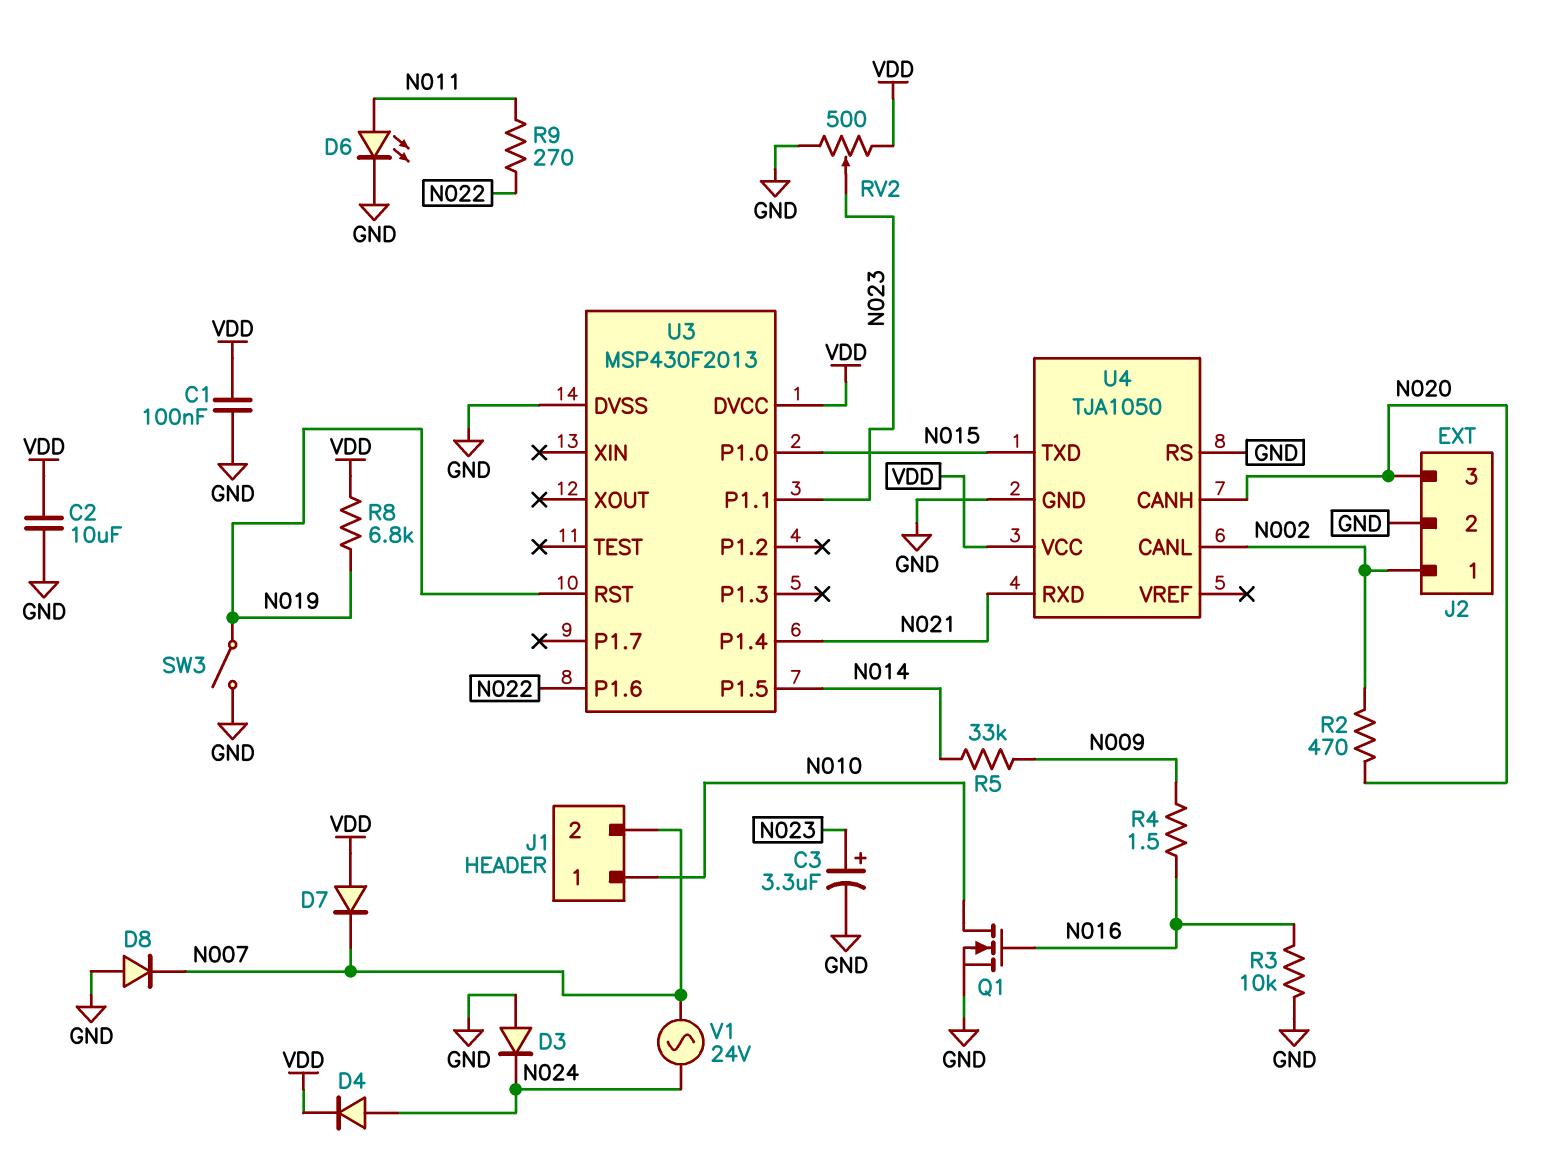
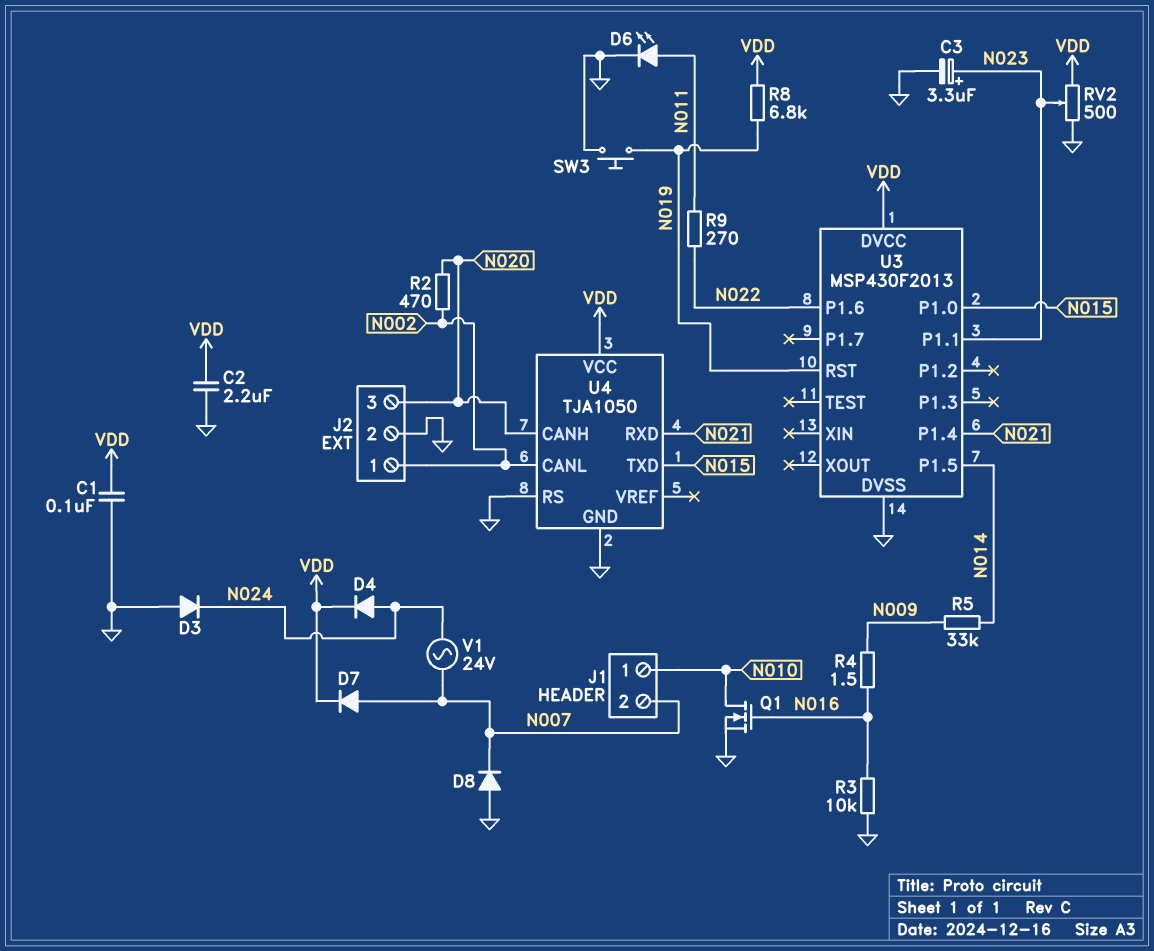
C2: 10uF (GND, VDD) -> 2.2uF (GND, VDD)
D7: diode (A VDD, K N007) -> diode (A N007, K VDD)
SW3: switch (GND, N019) -> button (GND, N019)

